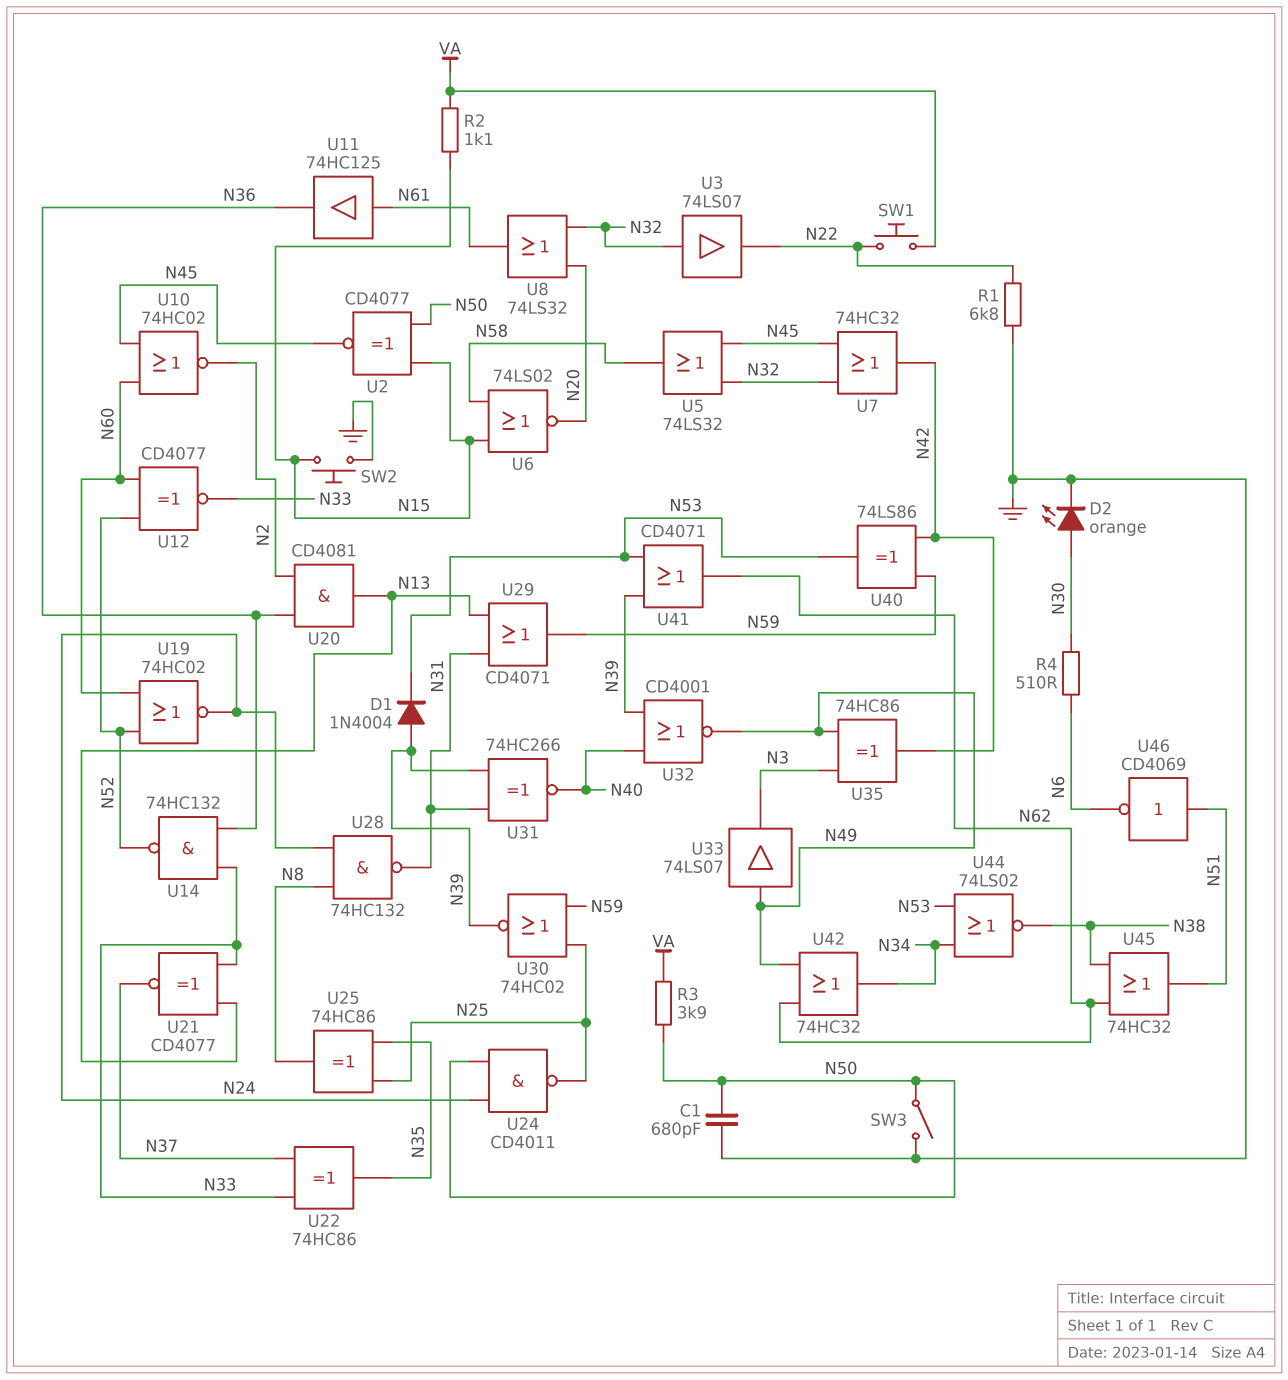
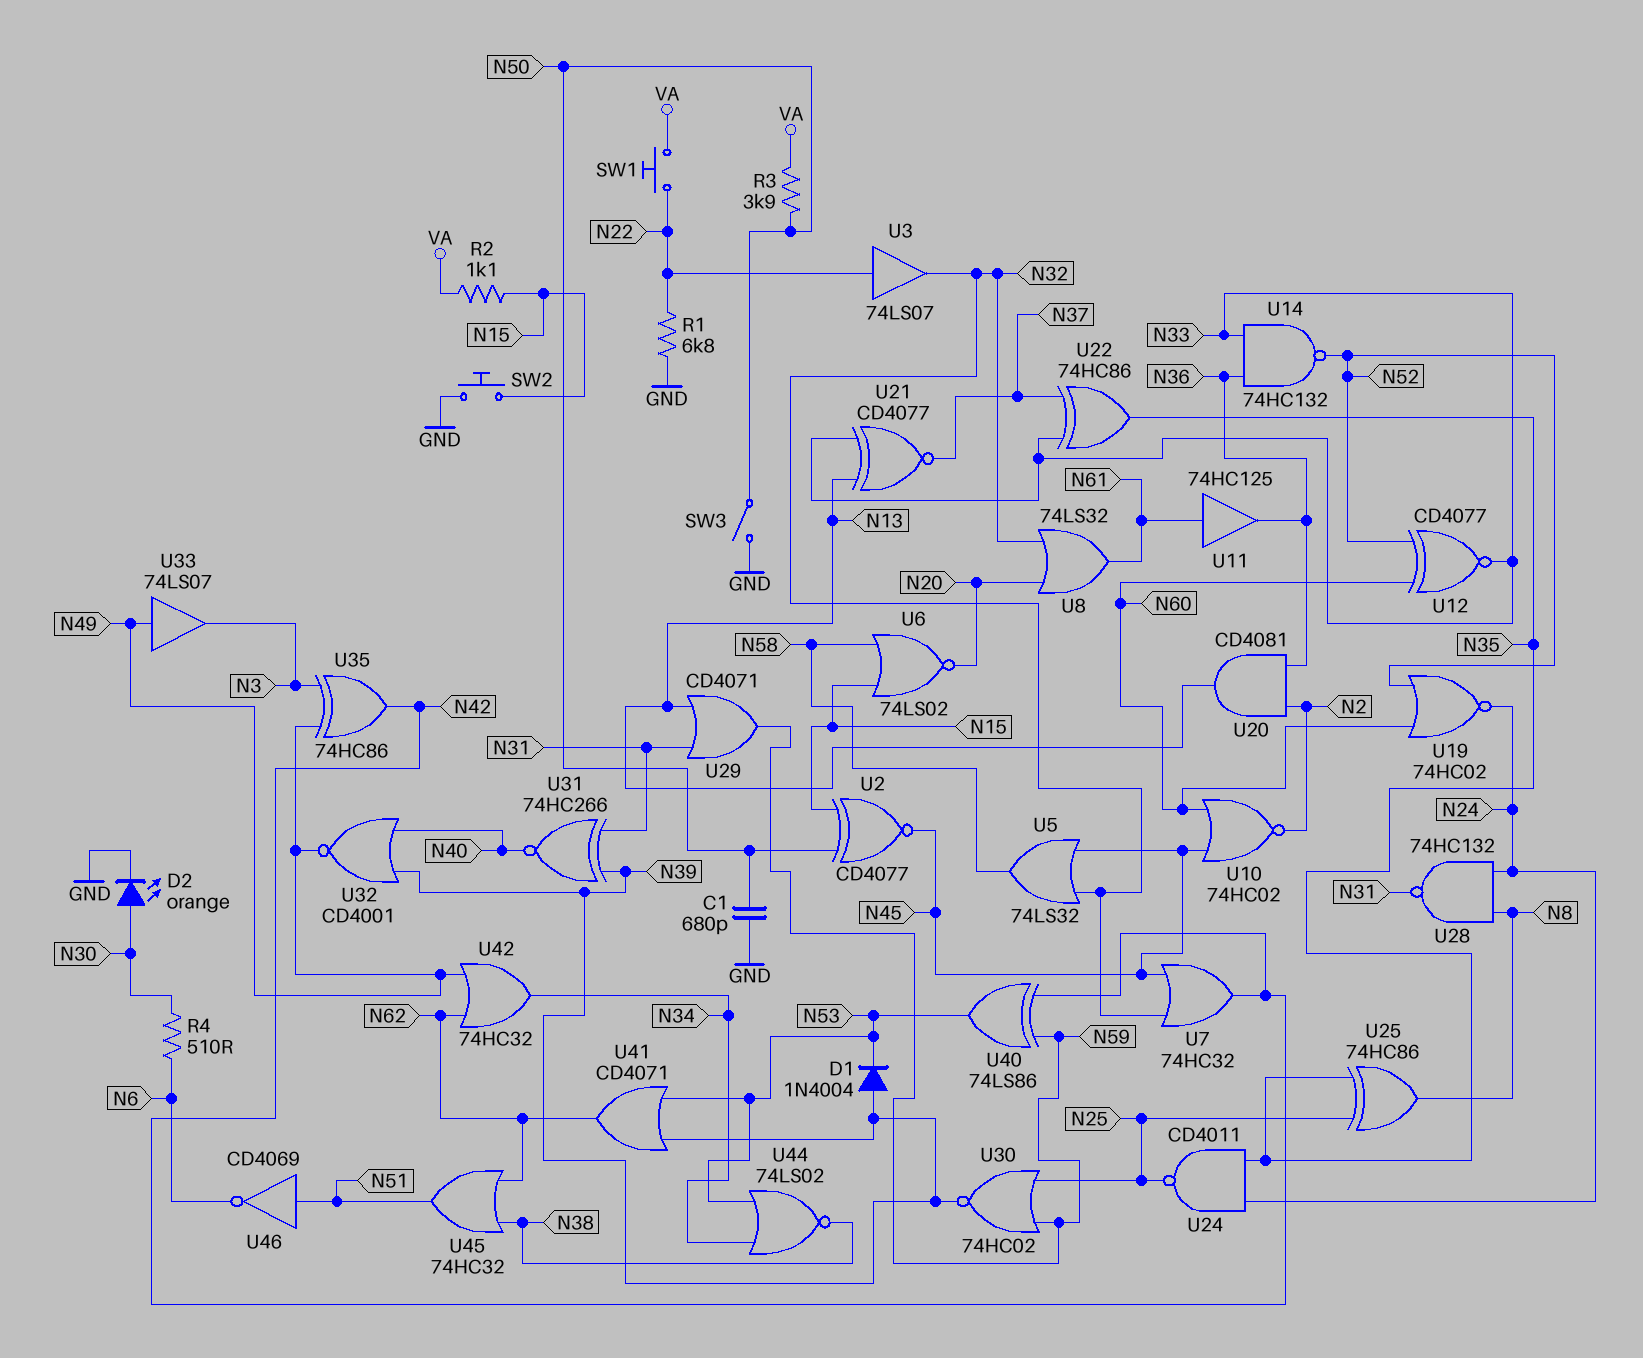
U3: buffer 74LS07 (in N32, out N22) -> buffer 74LS07 (in N22, out N32)
U24: NAND CD4011 (in N24, in N50, out N25) -> NAND CD4011 (in N24, in N35, out N25)

